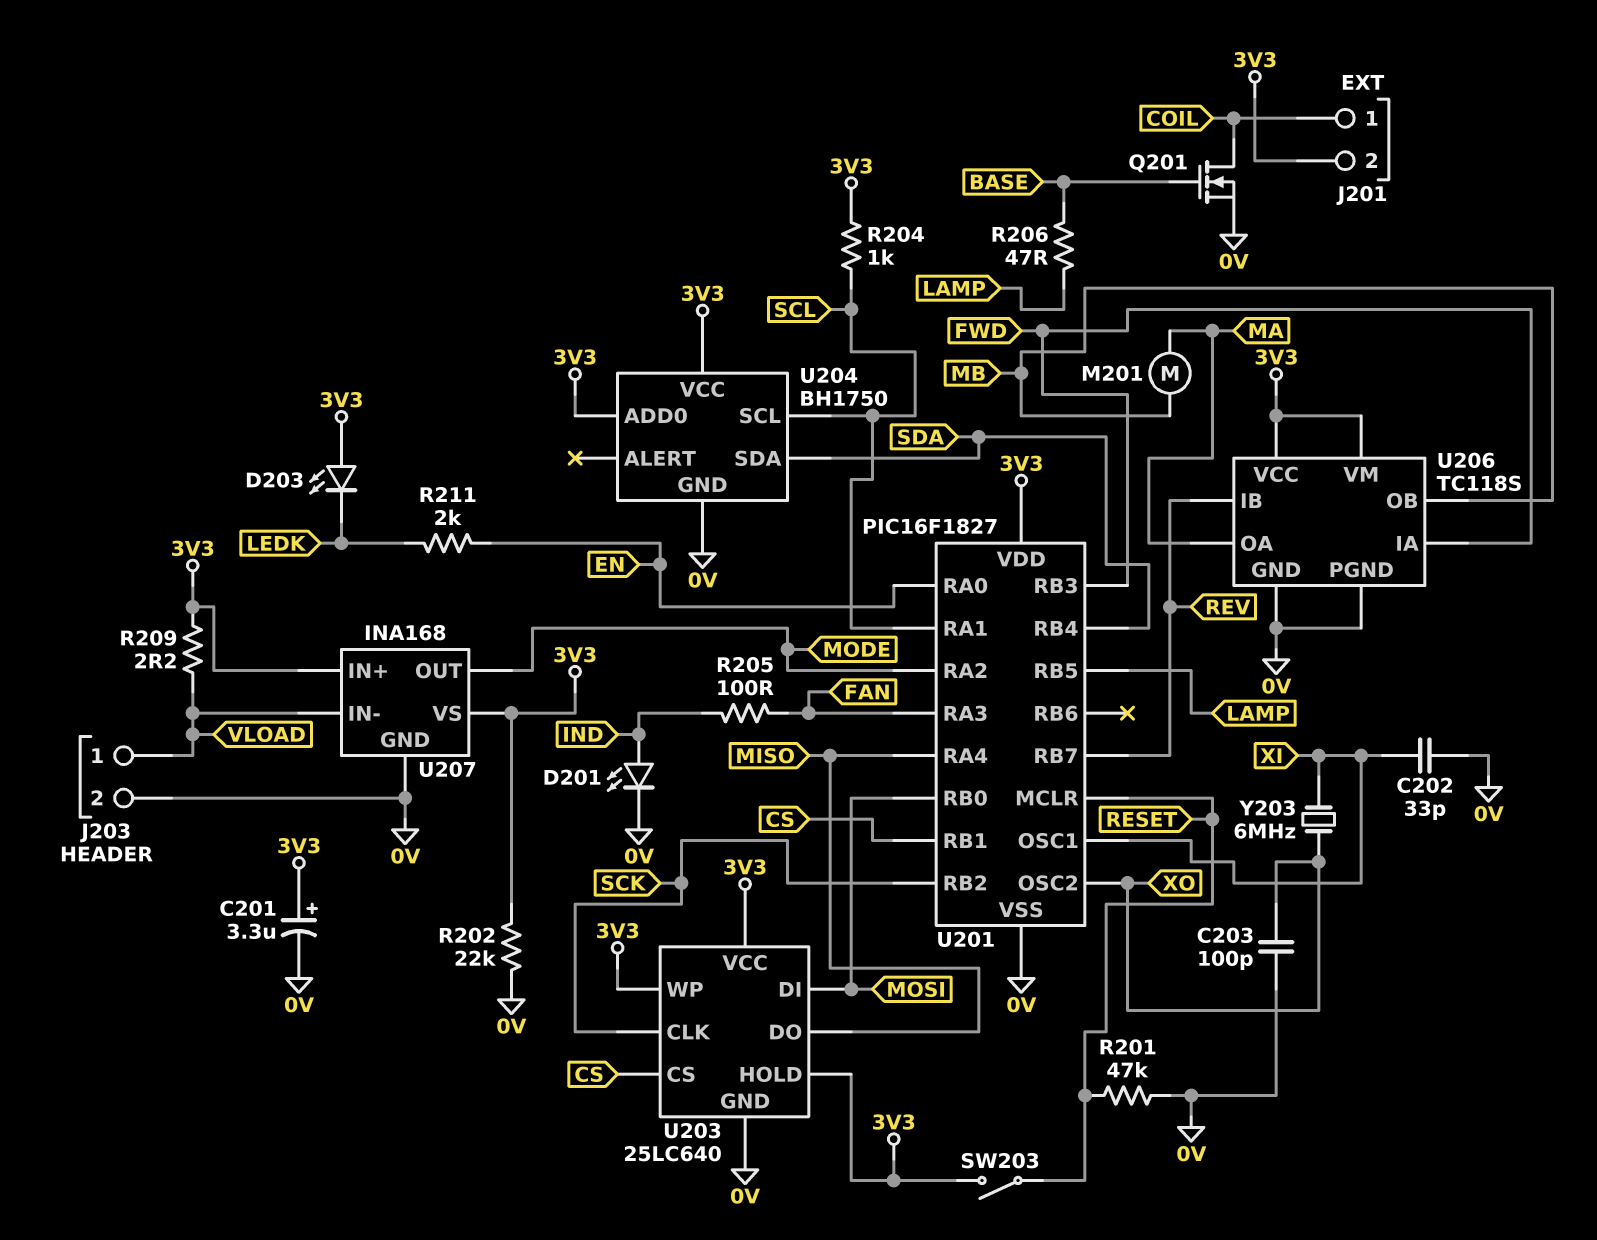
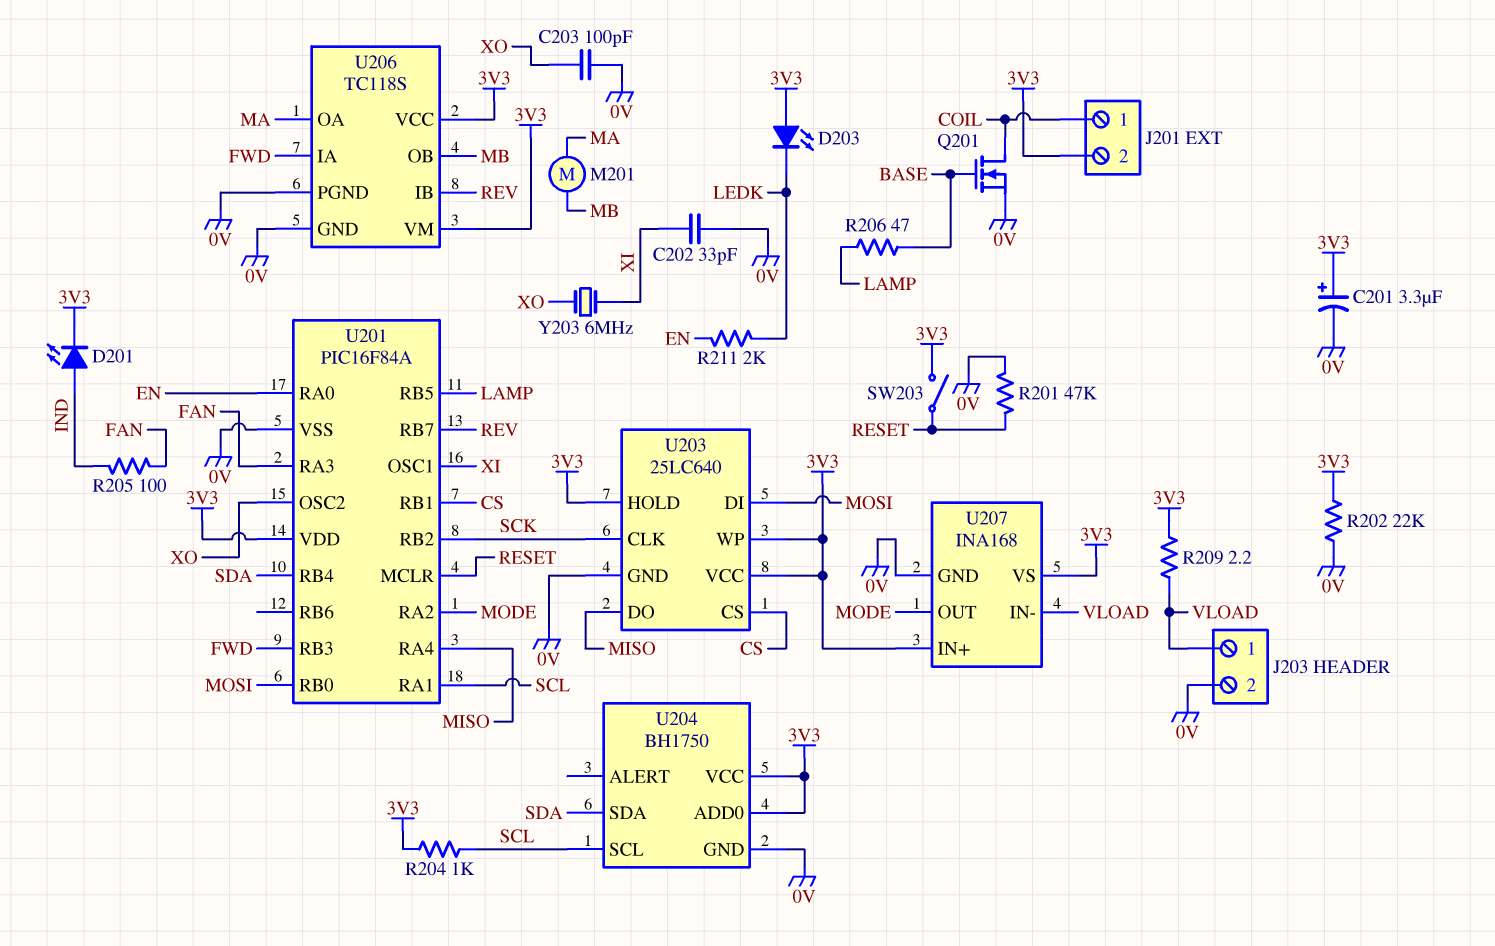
D201: LED (A IND, K 0V) -> LED (A IND, K 3V3)
U201: PIC16F1827 -> PIC16F84A

